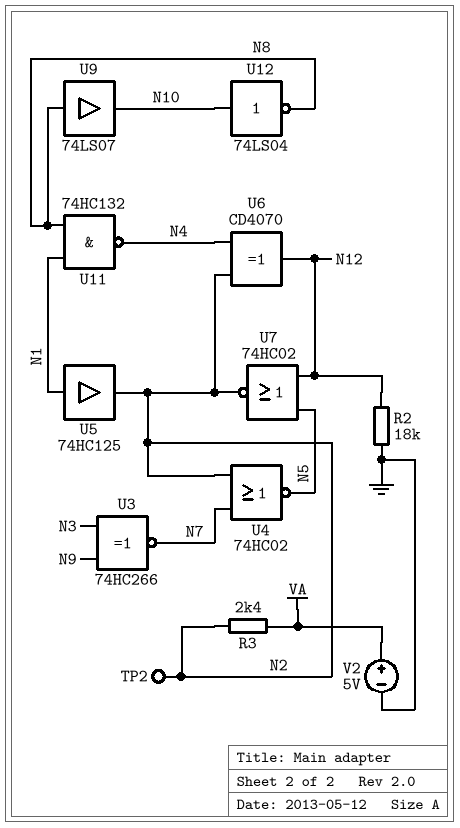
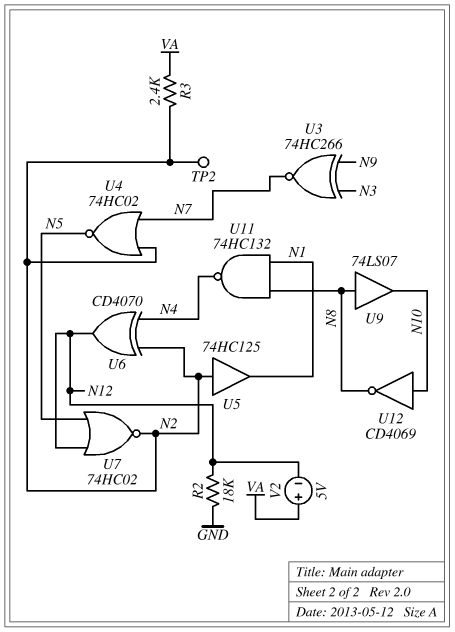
U5: buffer 74HC125 (in N1, out N2) -> buffer 74HC125 (in N2, out N1)
U12: NOT 74LS04 (in N10, out N8) -> NOT CD4069 (in N10, out N8)
V2: 5V (plus VA, minus GND) -> 5V (plus VA, minus N12)

